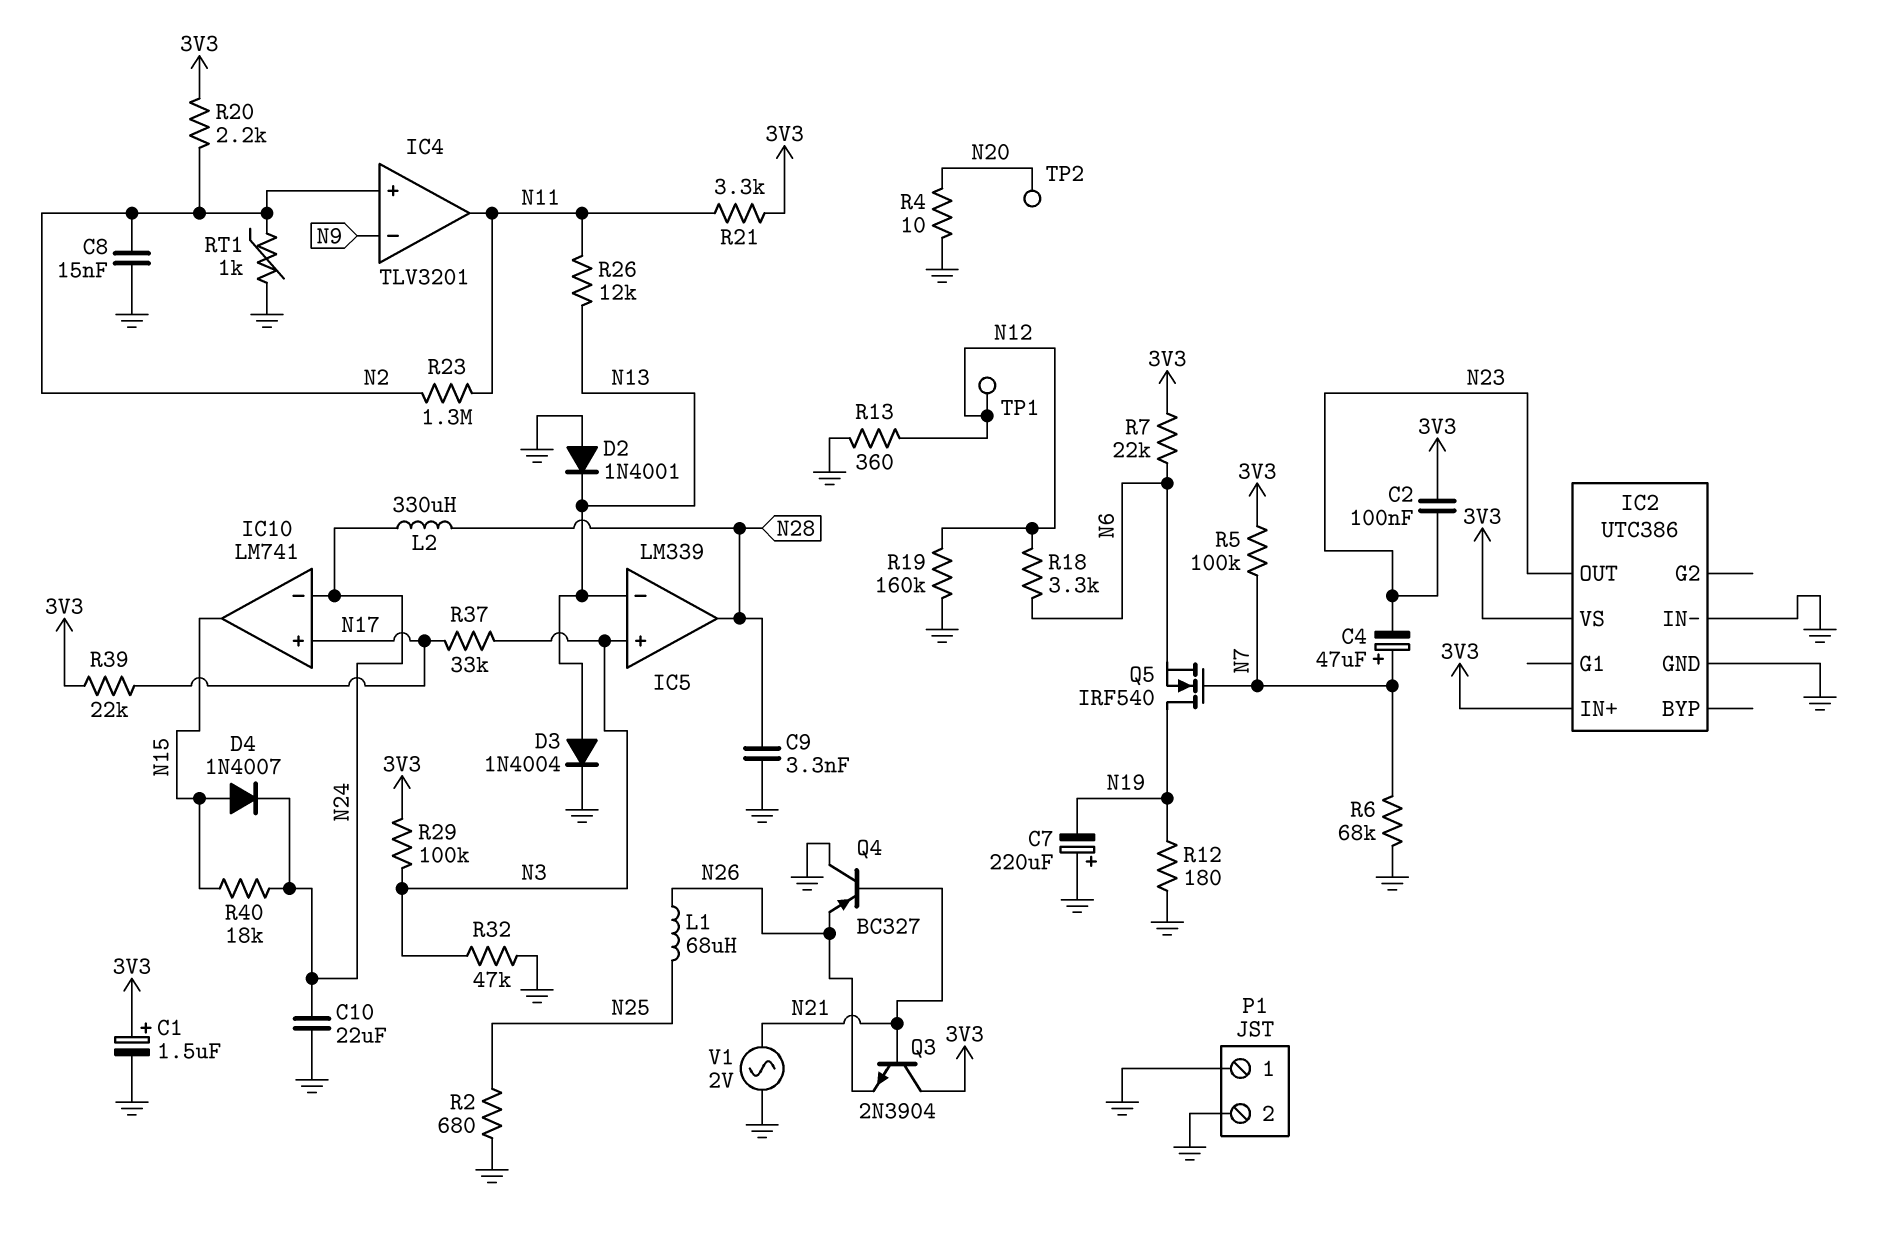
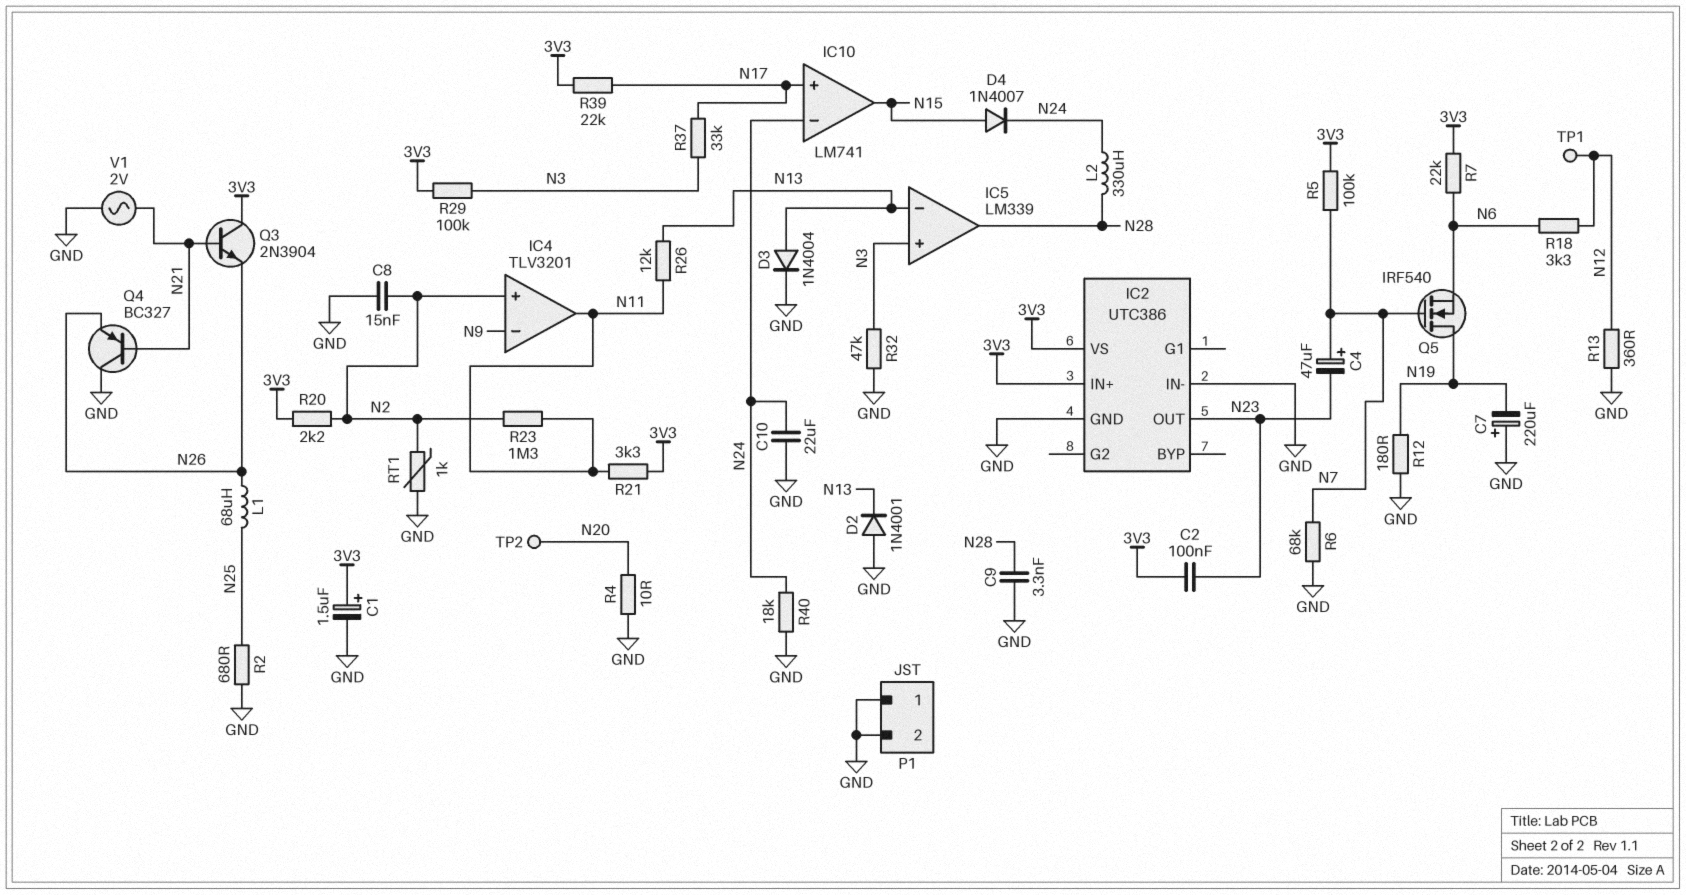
R19: 160k (GND, N12) -> none
R40: 18k (N15, N24) -> 18k (GND, N24)

